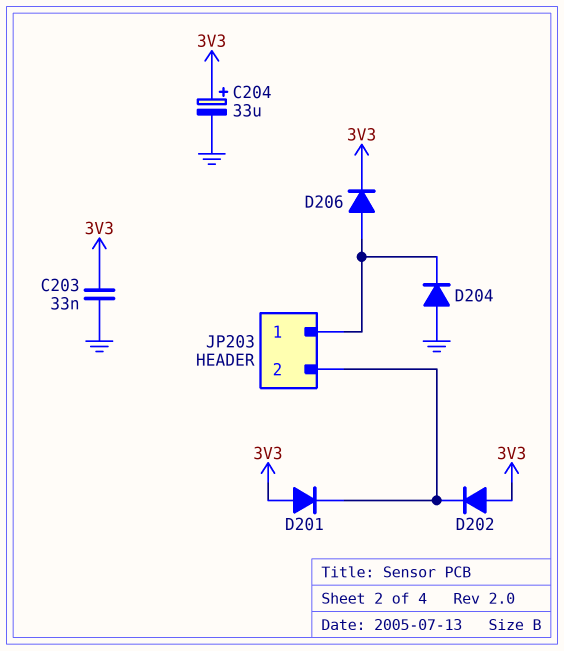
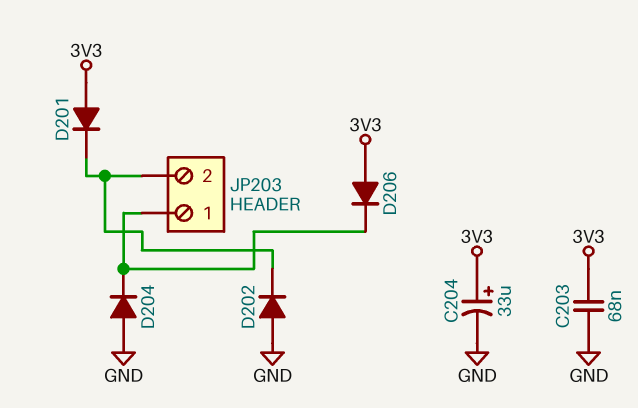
C203: 33nF (3V3, GND) -> 68nF (3V3, GND)
D202: diode (A 3V3, K JP203/2) -> diode (A GND, K JP203/2)
D206: diode (A JP203/1, K 3V3) -> diode (A 3V3, K JP203/1)

